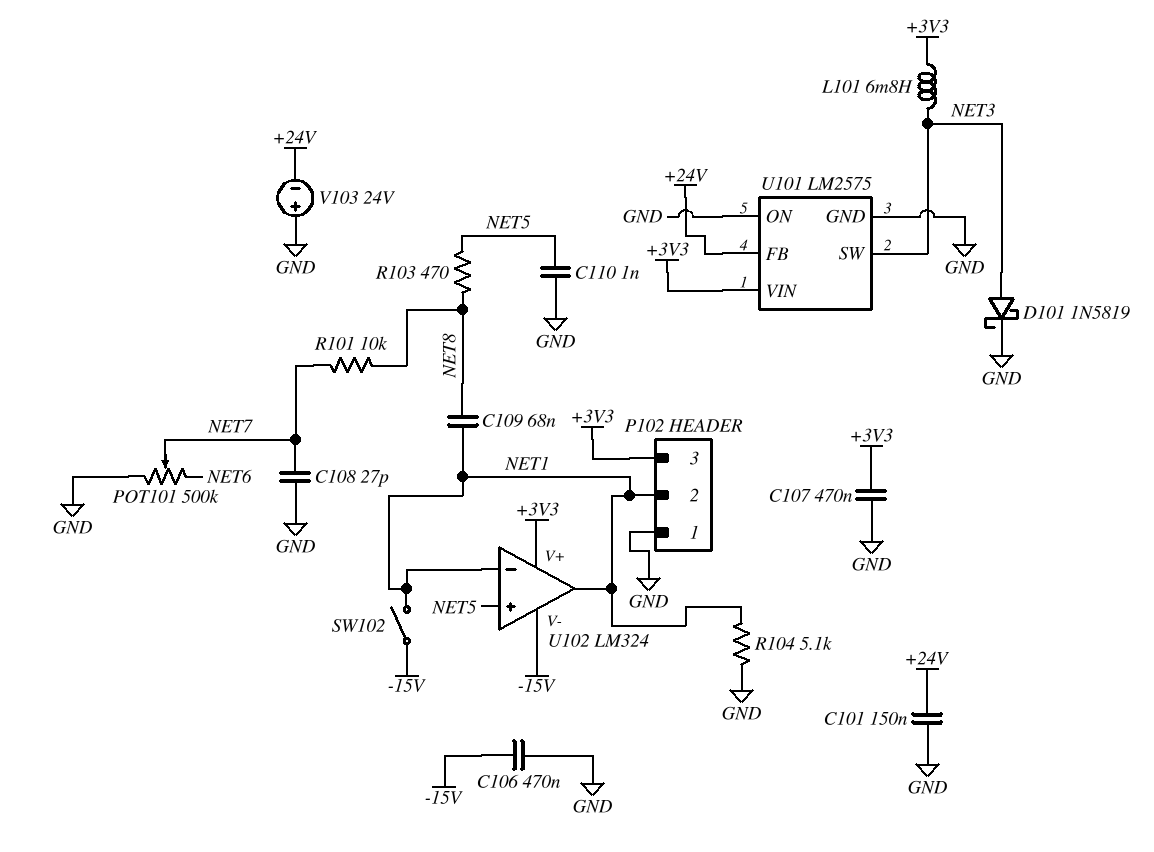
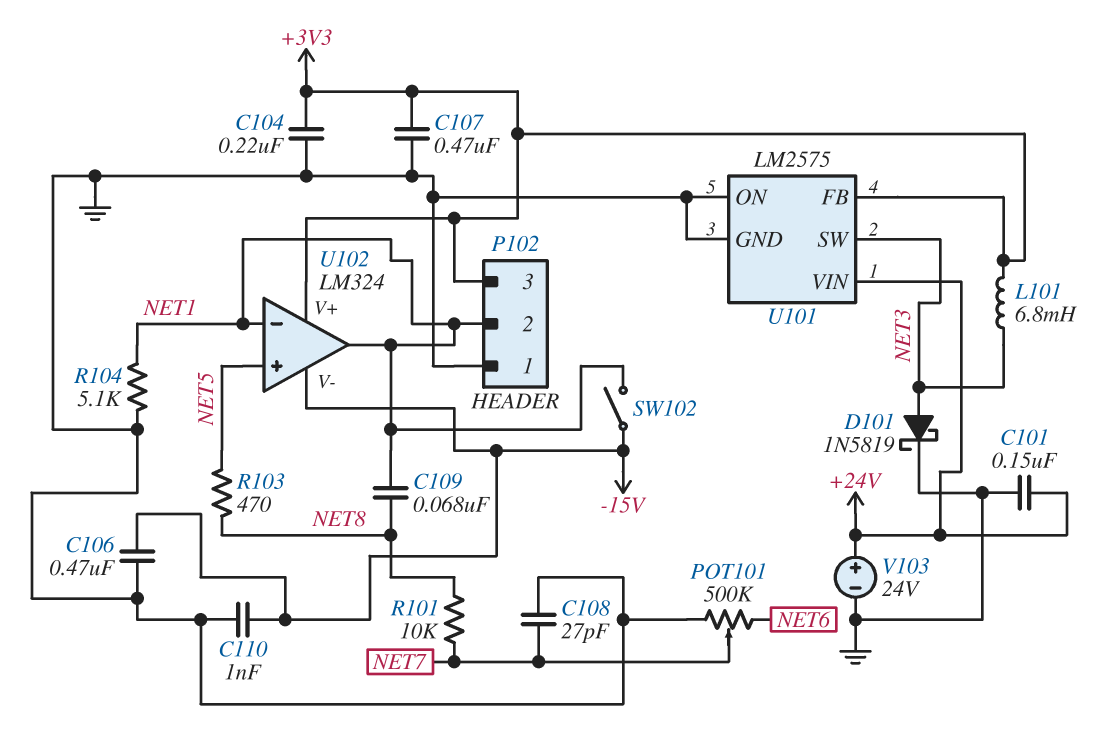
C104: none -> 220nF (+3V3, GND)
C110: 1nF (GND, NET5) -> 1nF (-15V, GND)
U101 pin FB: +24V -> +3V3
U101 pin VIN: +3V3 -> +24V
V103: 24V (plus GND, minus +24V) -> 24V (plus +24V, minus GND)

